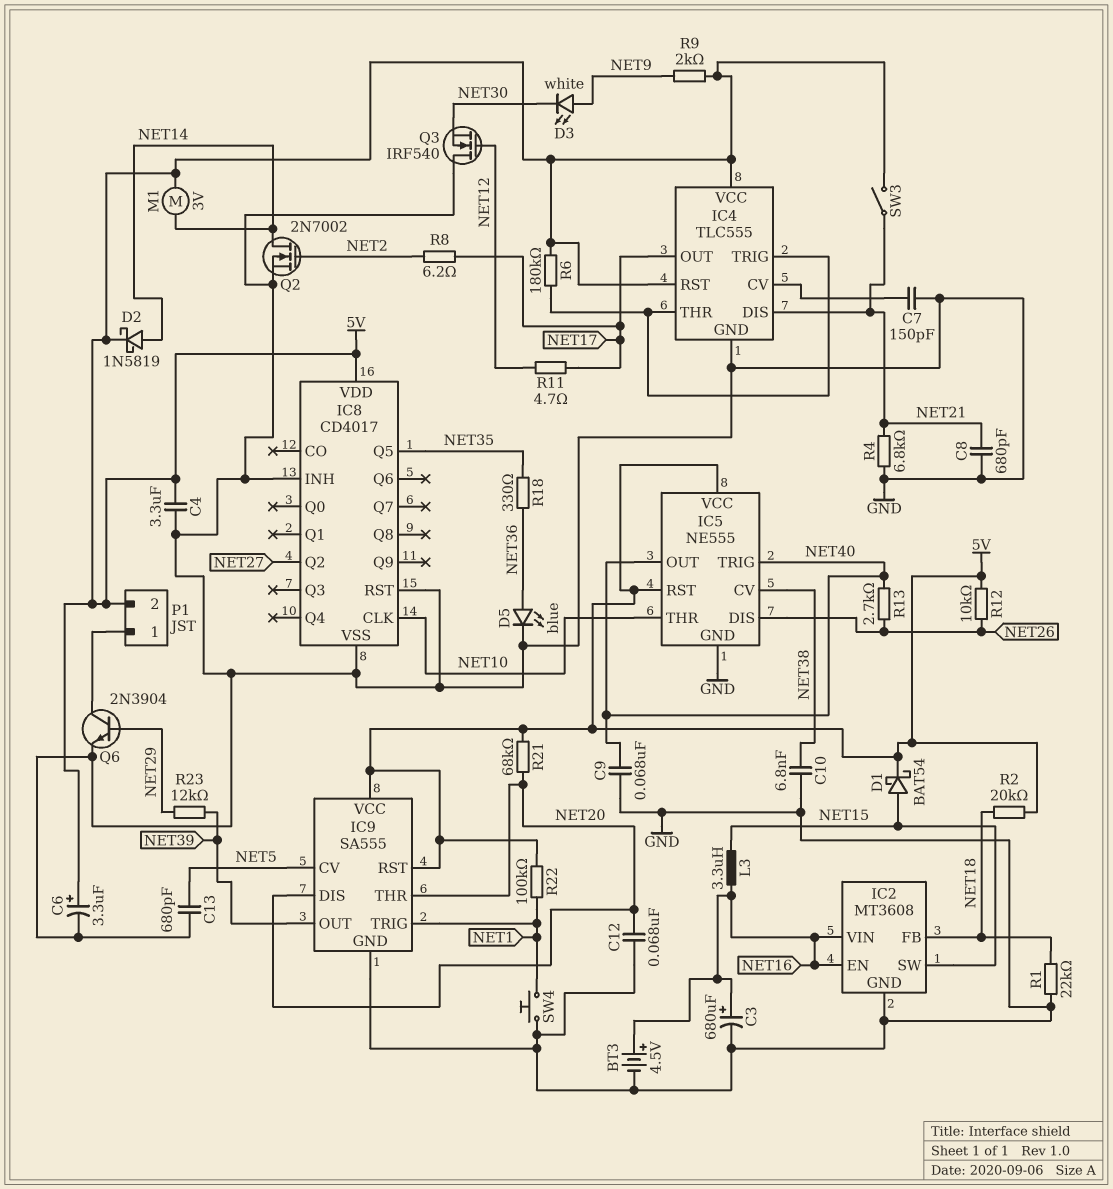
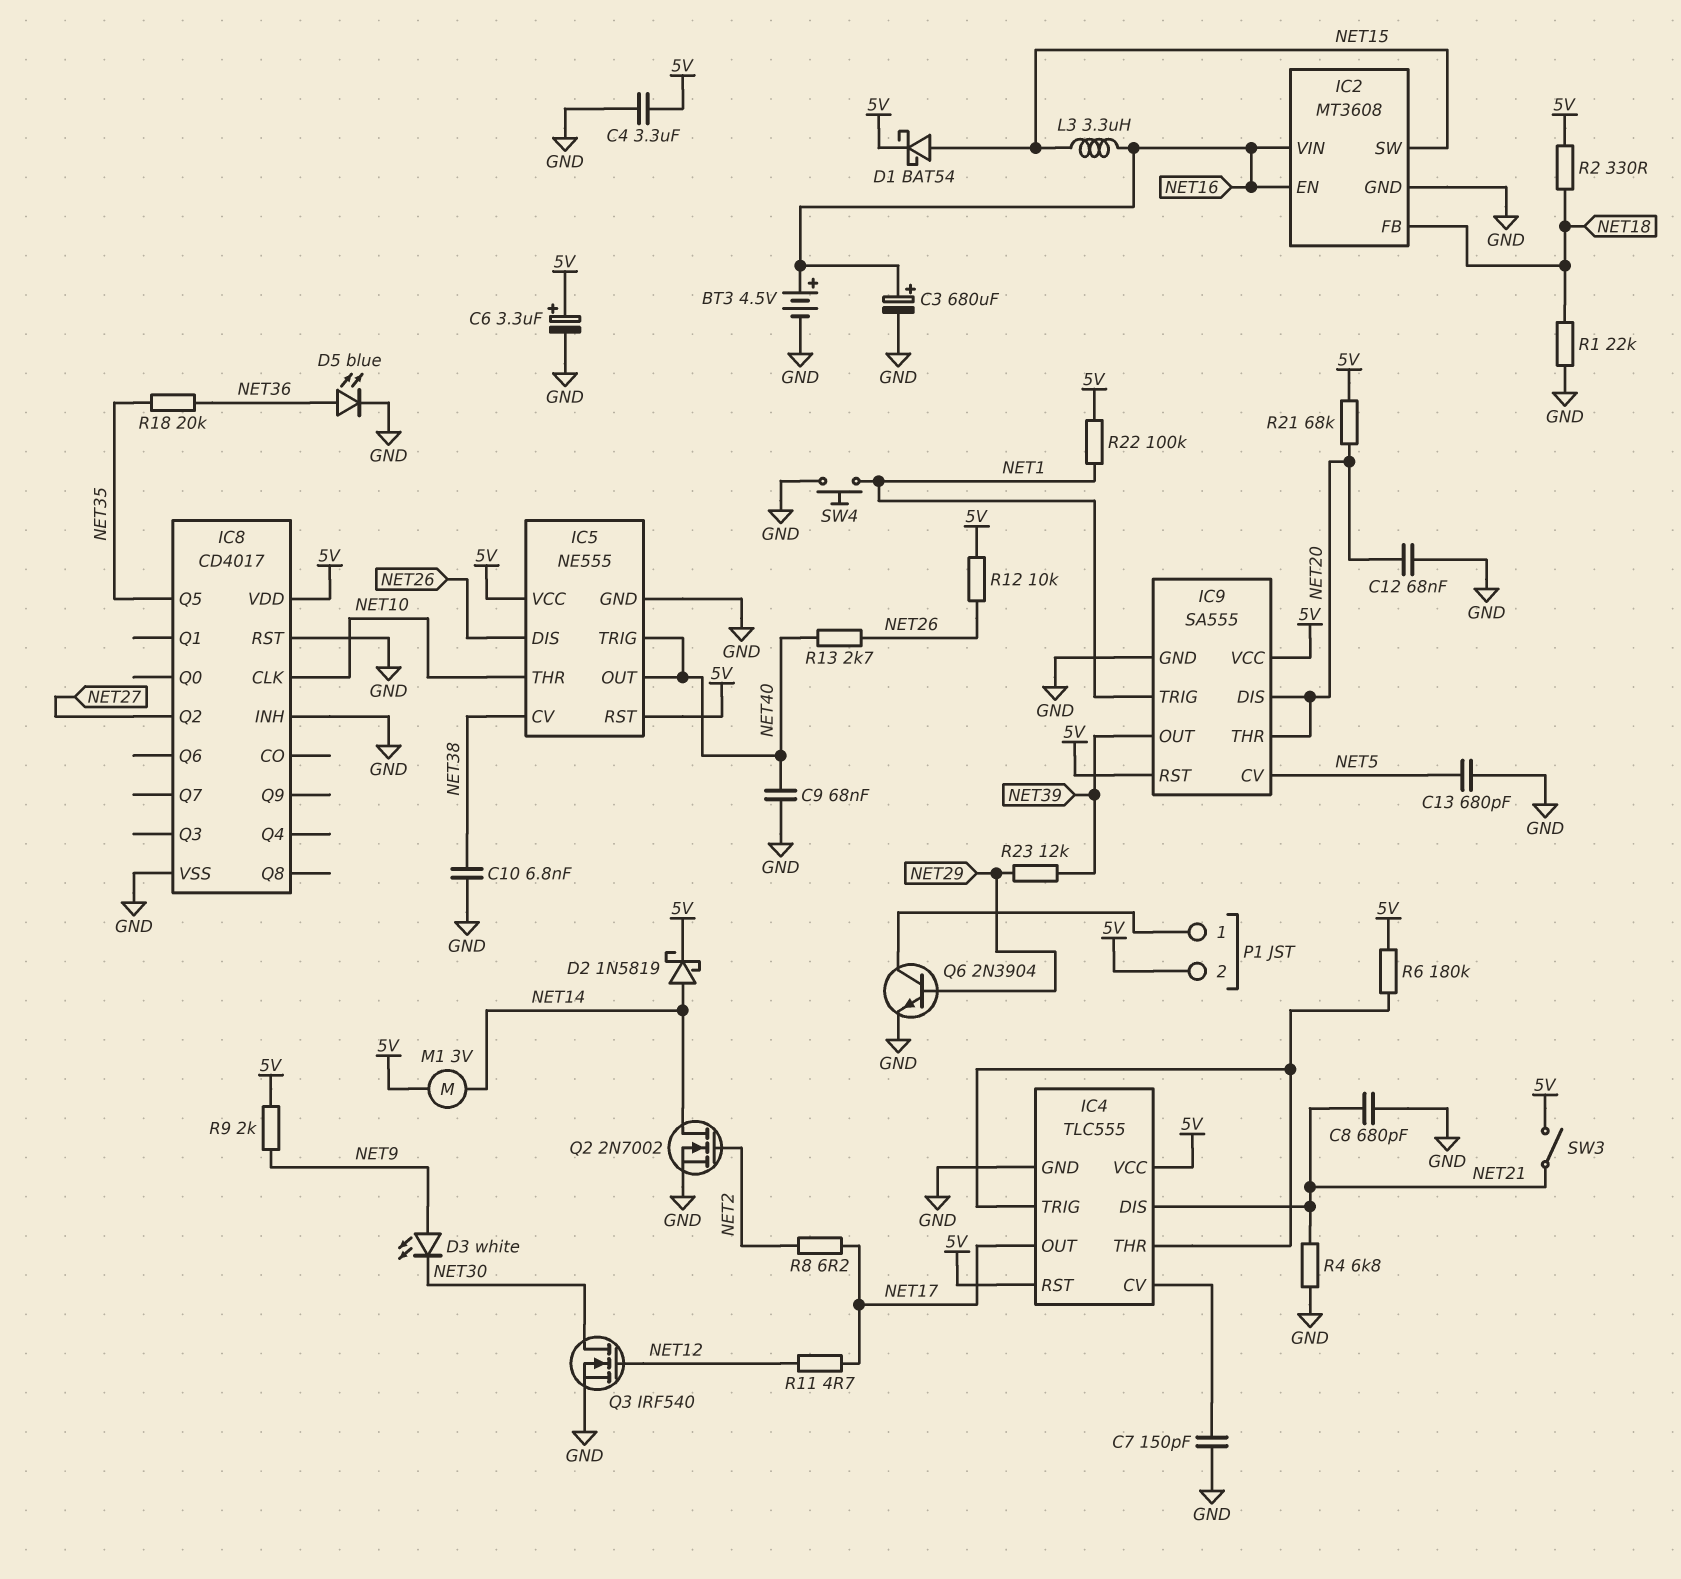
Q3: NMOS IRF540 (G NET12, D GND, S NET30) -> NMOS IRF540 (G NET12, D NET30, S GND)
R2: 20k (5V, NET18) -> 330 (5V, NET18)
R18: 330 (NET35, NET36) -> 20k (NET35, NET36)

